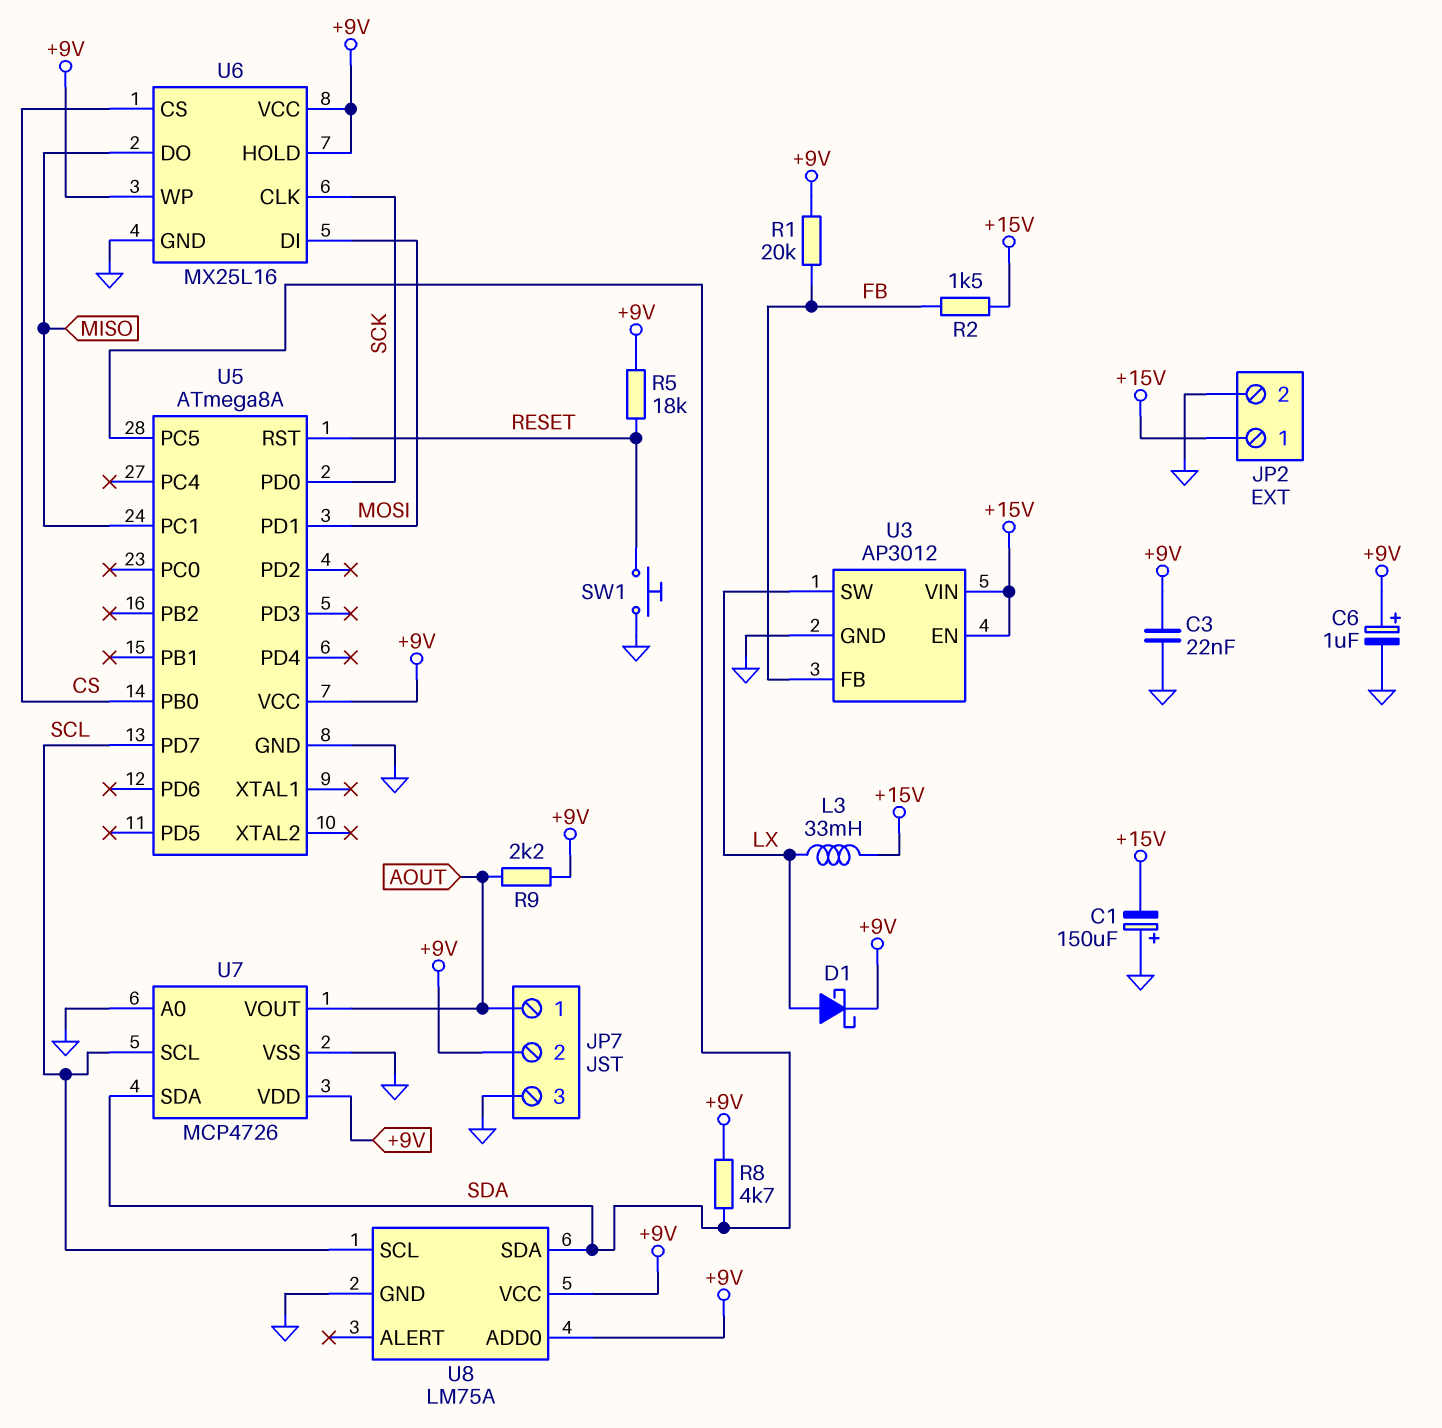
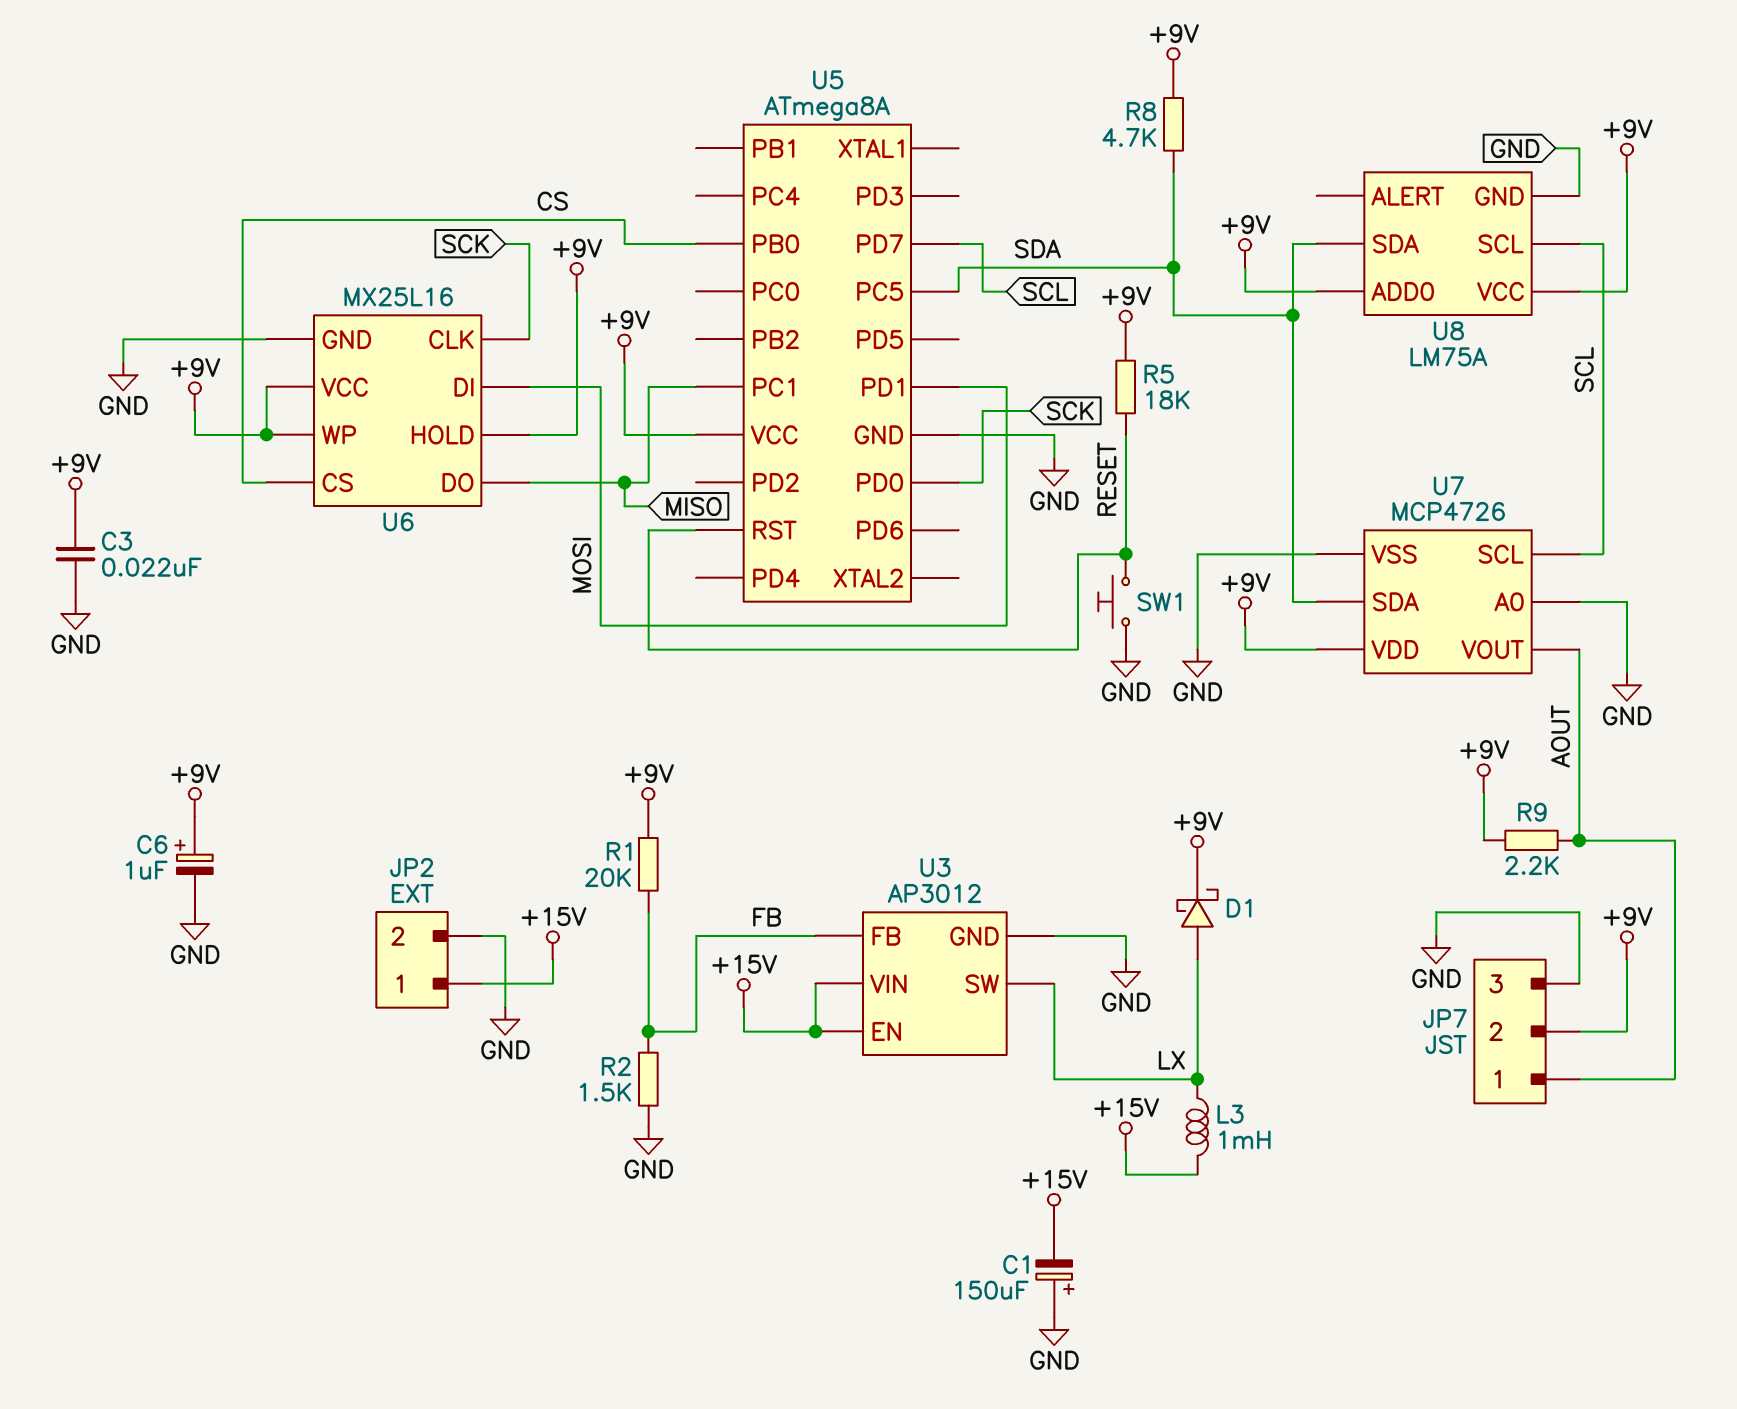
L3: 33mH (+15V, LX) -> 1mH (+15V, LX)
R2: 1.5k (+15V, FB) -> 1.5k (FB, GND)

